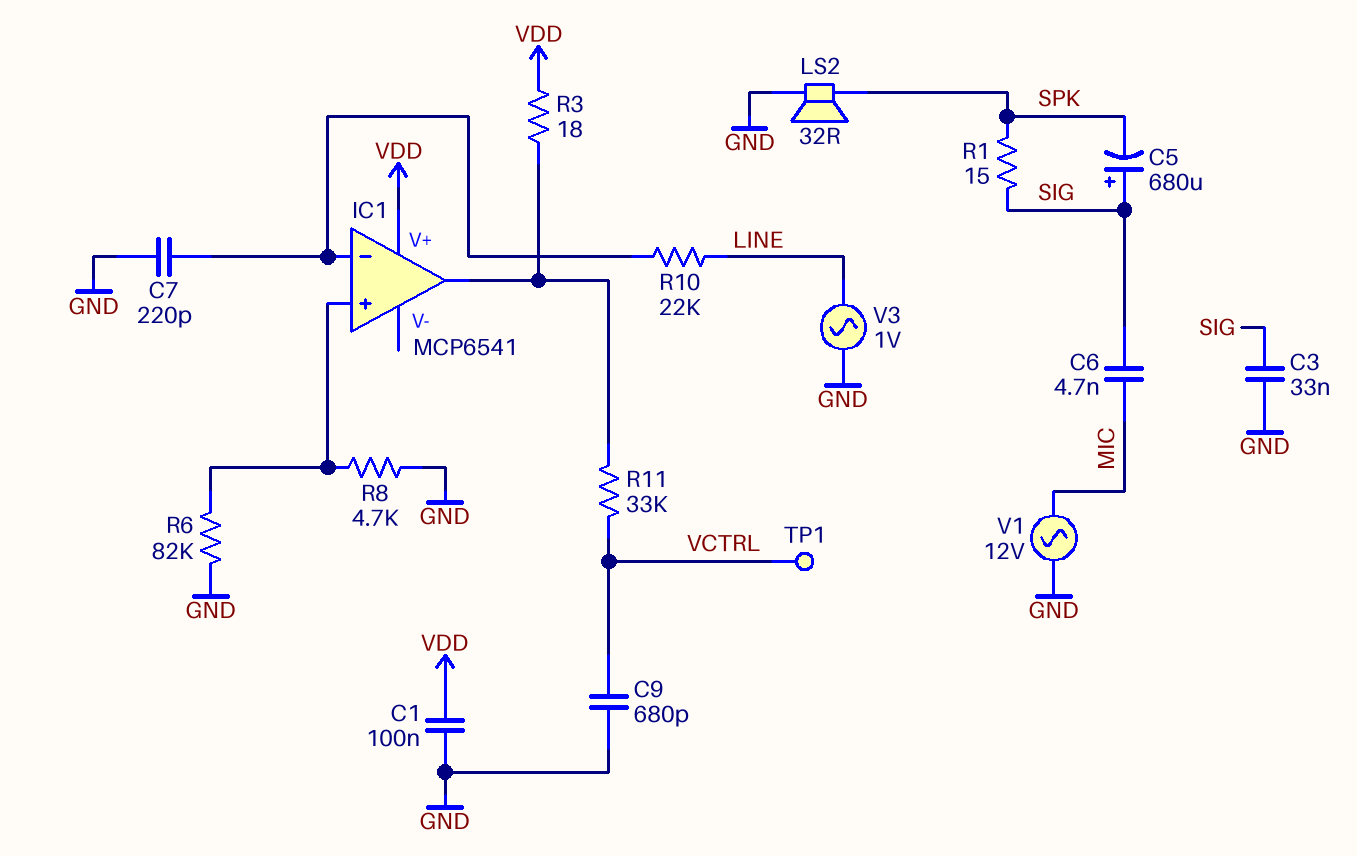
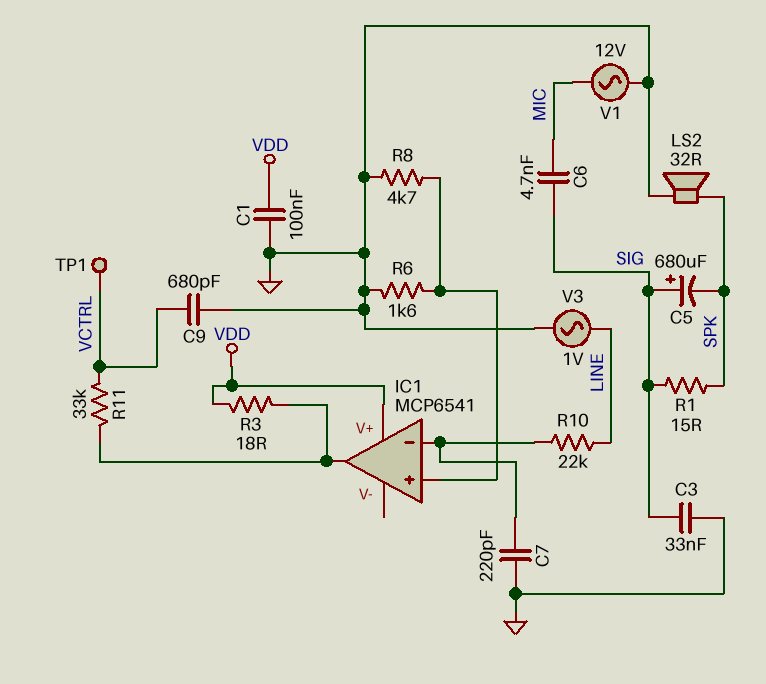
R6: 82k (GND, IC1/in+) -> 1.6k (GND, IC1/in+)

